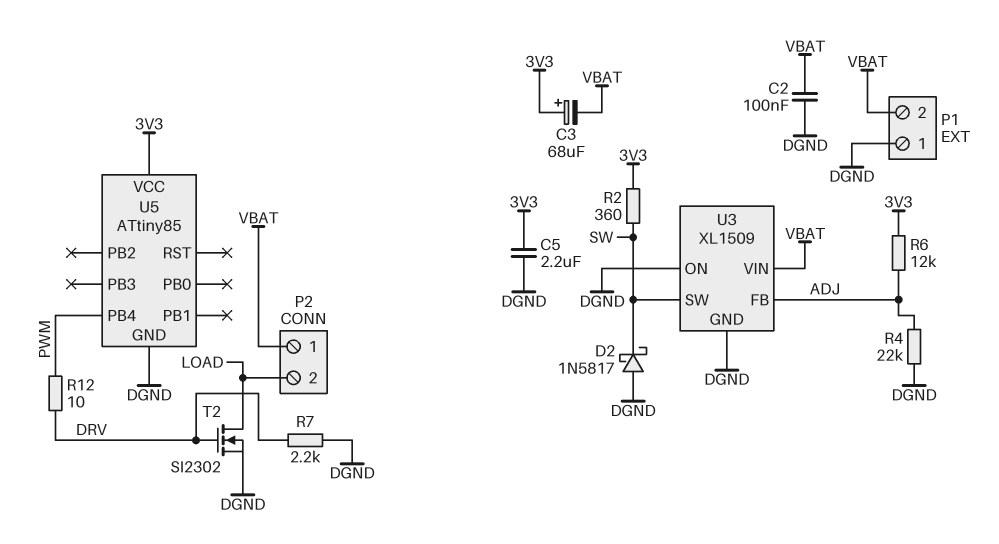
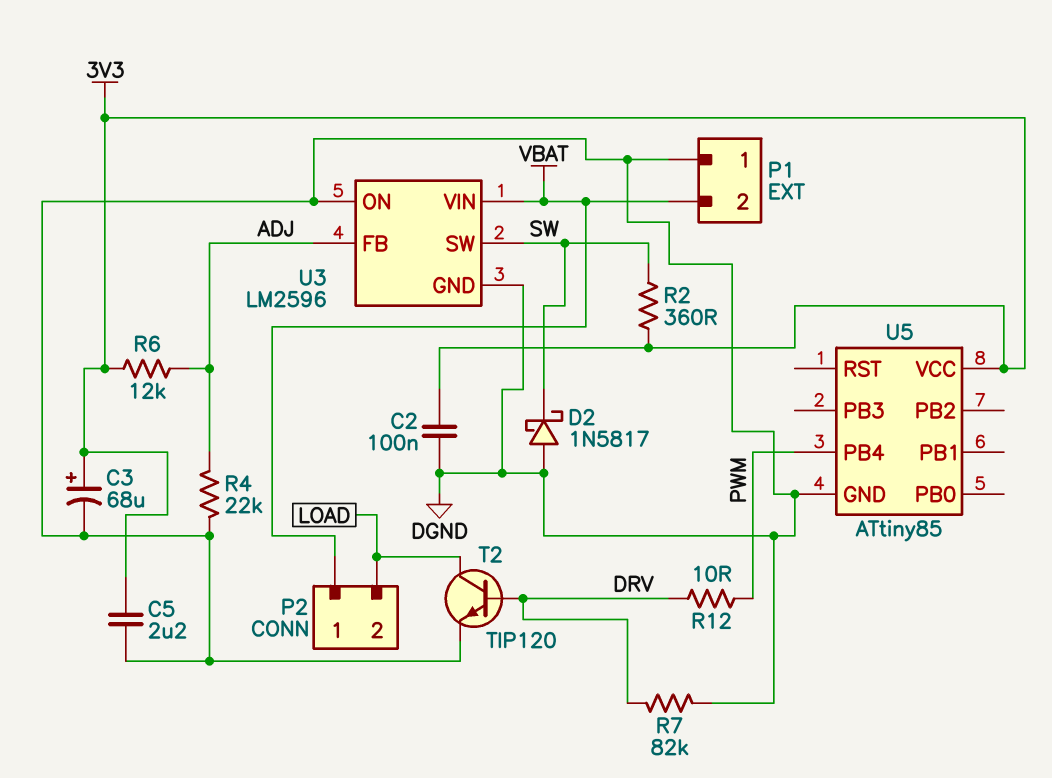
C2: 100nF (DGND, VBAT) -> 100nF (3V3, DGND)
C3: 68uF (plus 3V3, minus VBAT) -> 68uF (plus 3V3, minus DGND)
R7: 2.2k (DGND, DRV) -> 82k (DGND, DRV)
T2: NMOS SI2302 (G DRV, D LOAD, S DGND) -> NPN TIP120 (B DRV, C LOAD, E DGND)
U3: XL1509 -> LM2596

